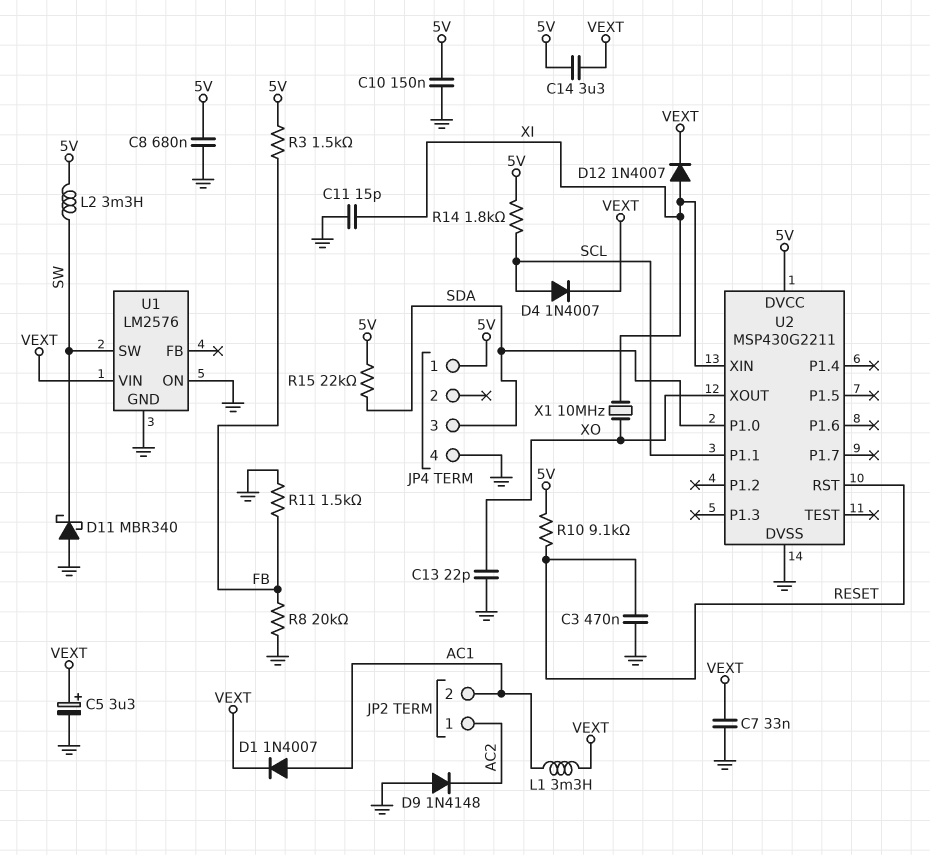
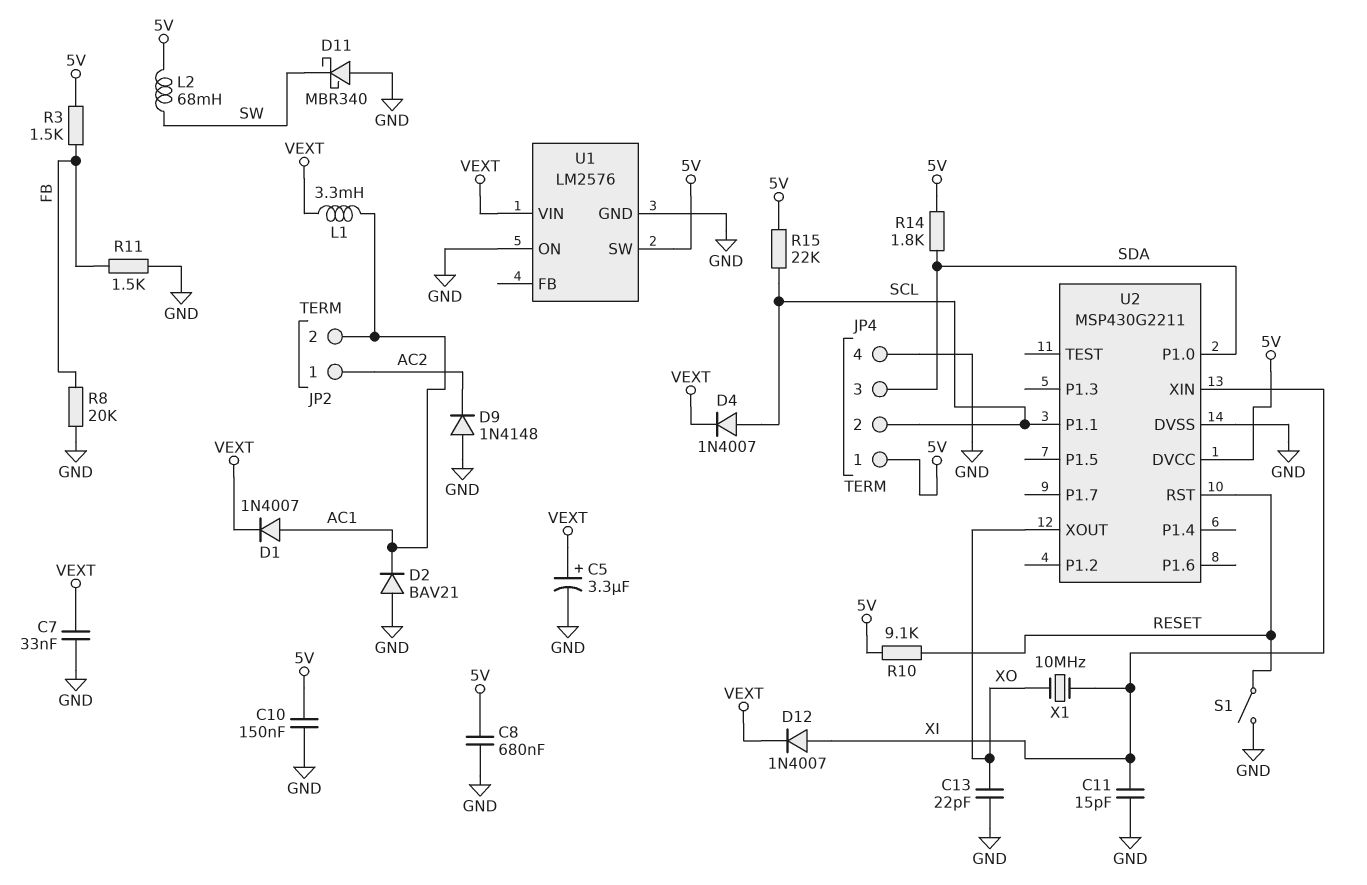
C3: 470nF (GND, RESET) -> none
C14: 3.3uF (5V, VEXT) -> none
D2: none -> diode BAV21 (A GND, K AC1)
JP4 pin 2: none -> SCL
L2: 3.3mH (5V, SW) -> 68mH (5V, SW)
R14: 1.8k (5V, SCL) -> 1.8k (5V, SDA)
R15: 22k (5V, SDA) -> 22k (5V, SCL)
S1: none -> switch (GND, RESET)
U1 pin SW: SW -> 5V

